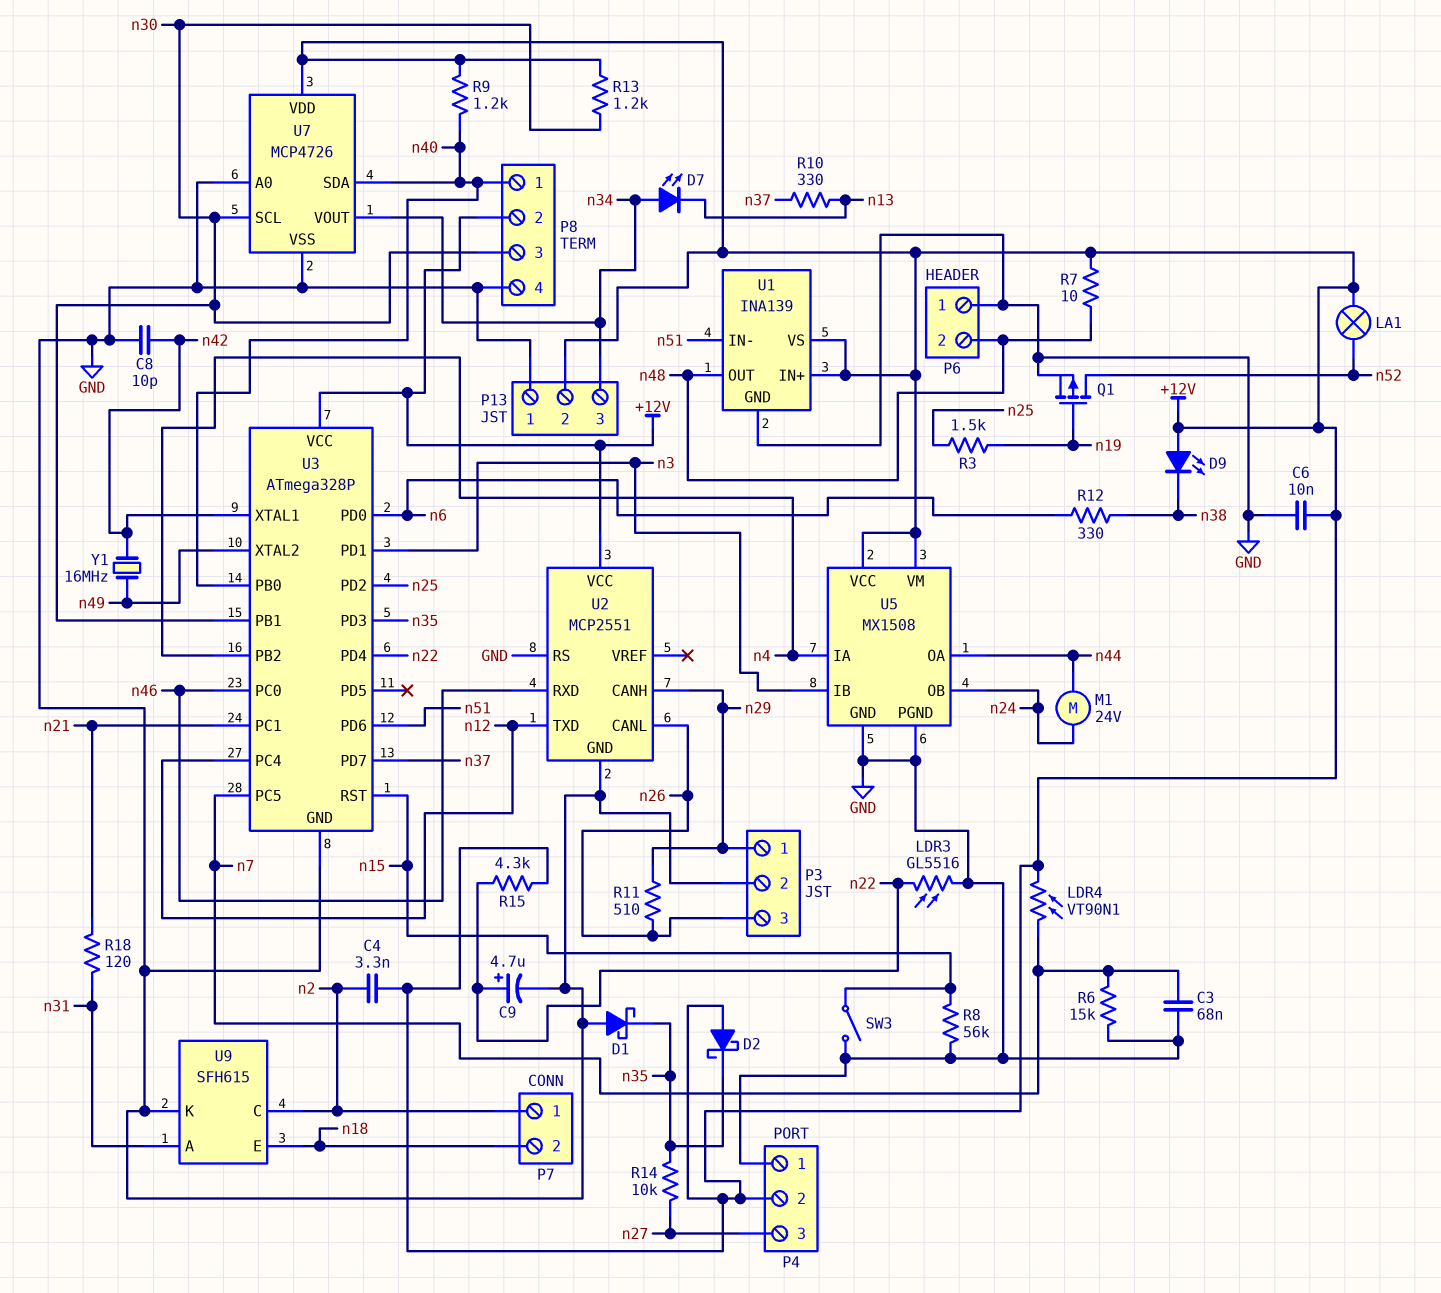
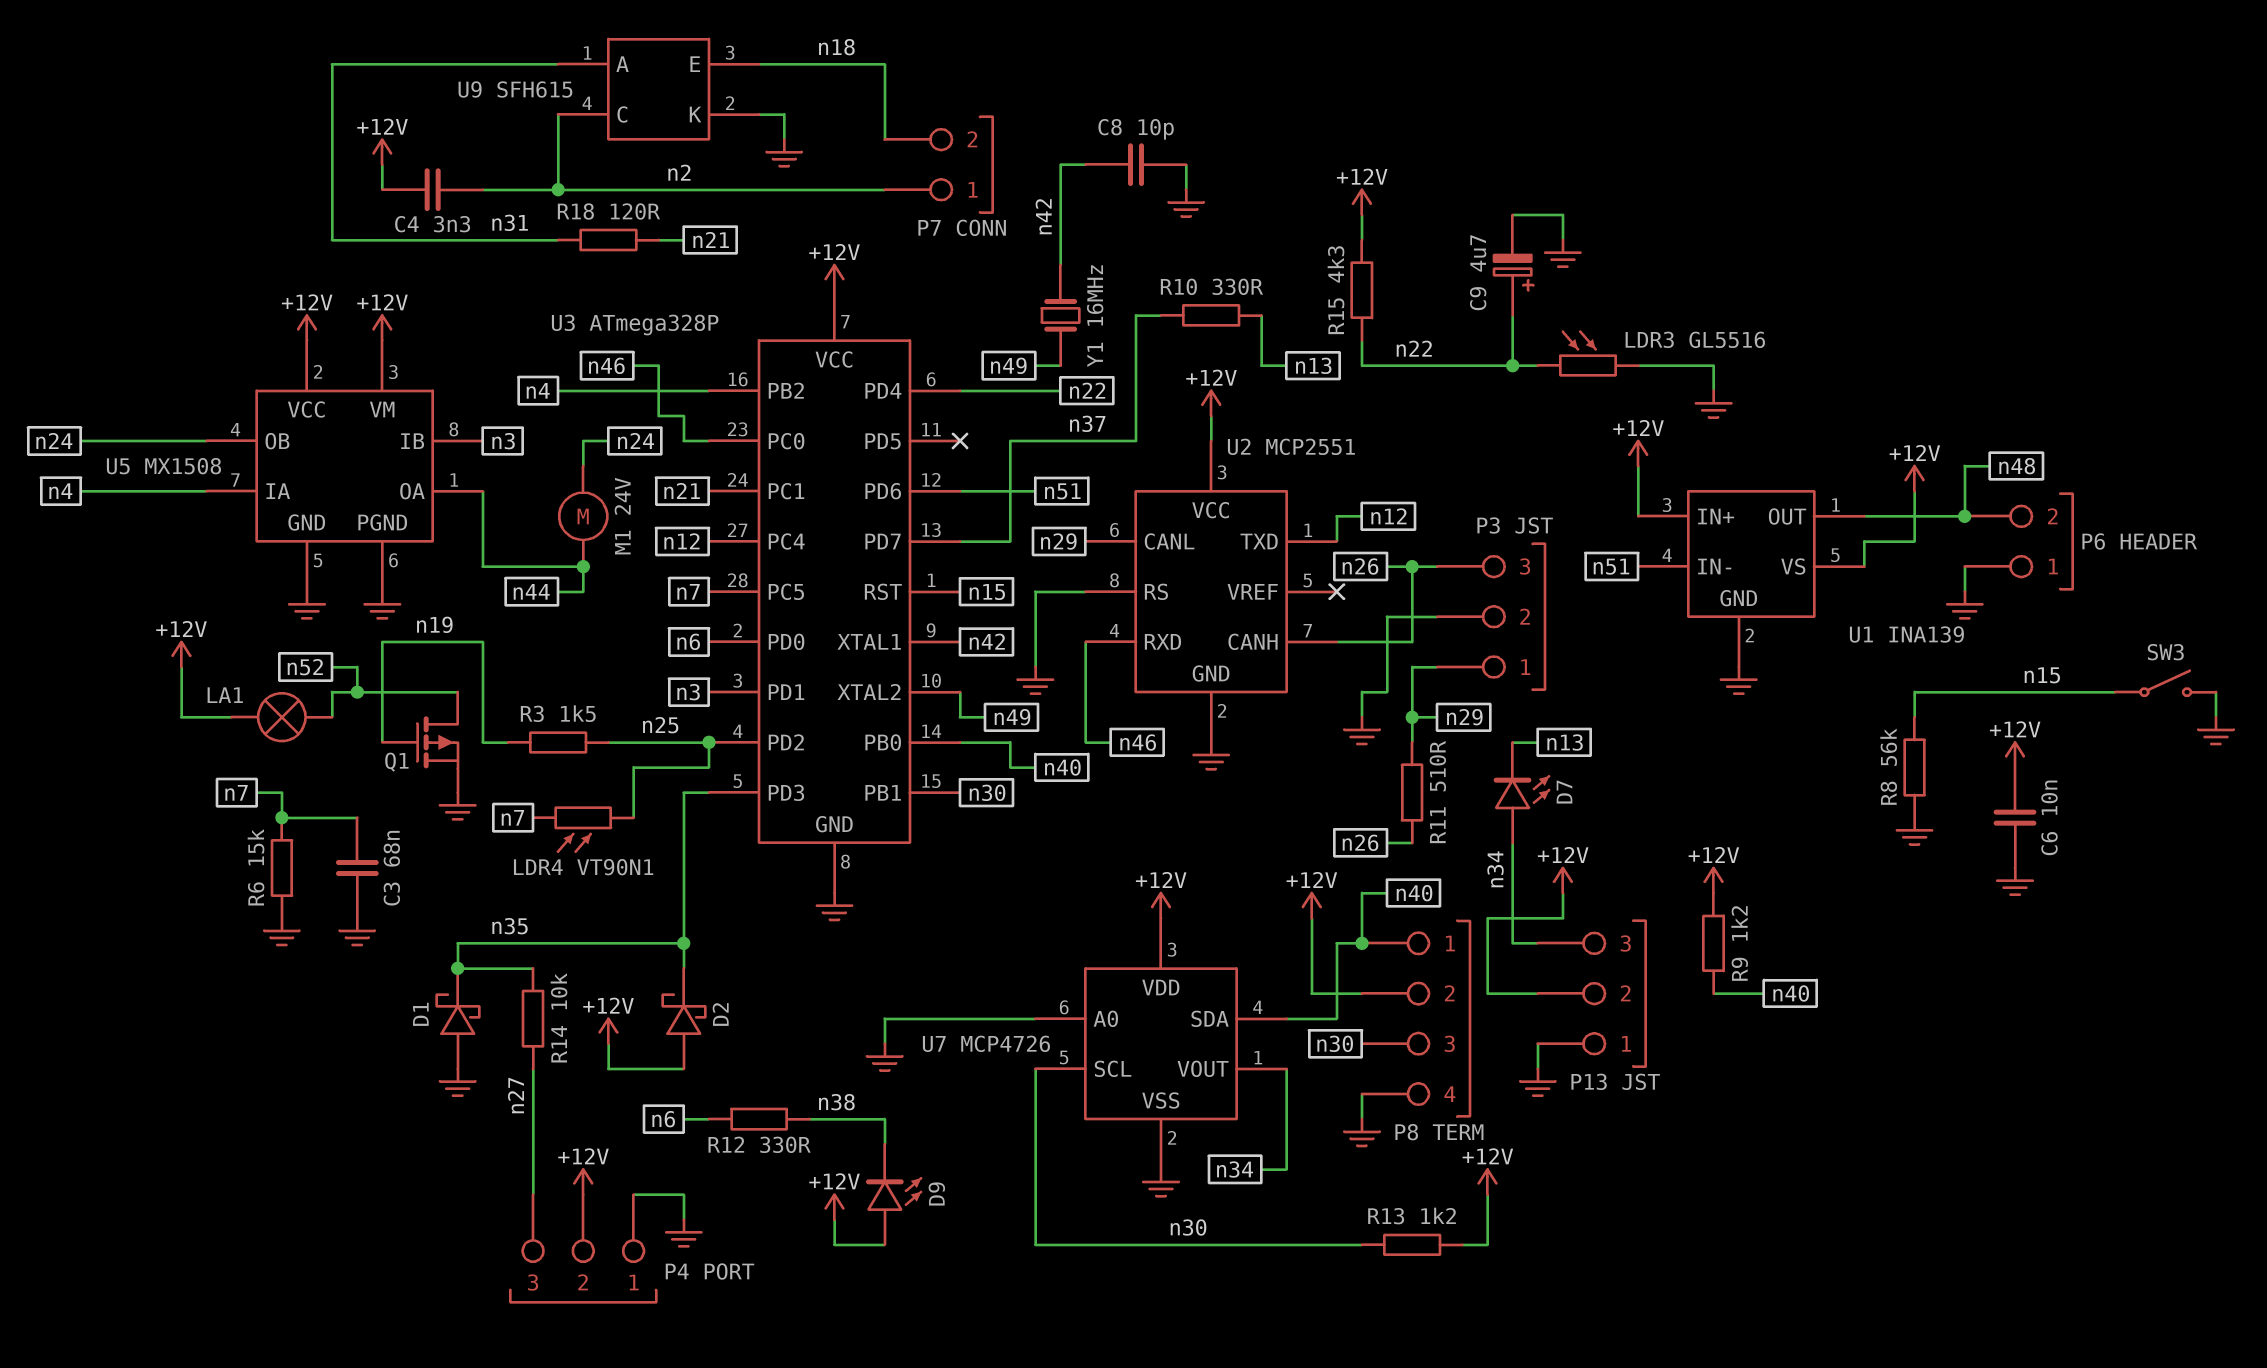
LDR4: VT90N1 (+12V, n7) -> VT90N1 (n7, n25)
R7: 10 (+12V, n48) -> none
U2 pin CANH: n29 -> n26
U2 pin CANL: n26 -> n29

